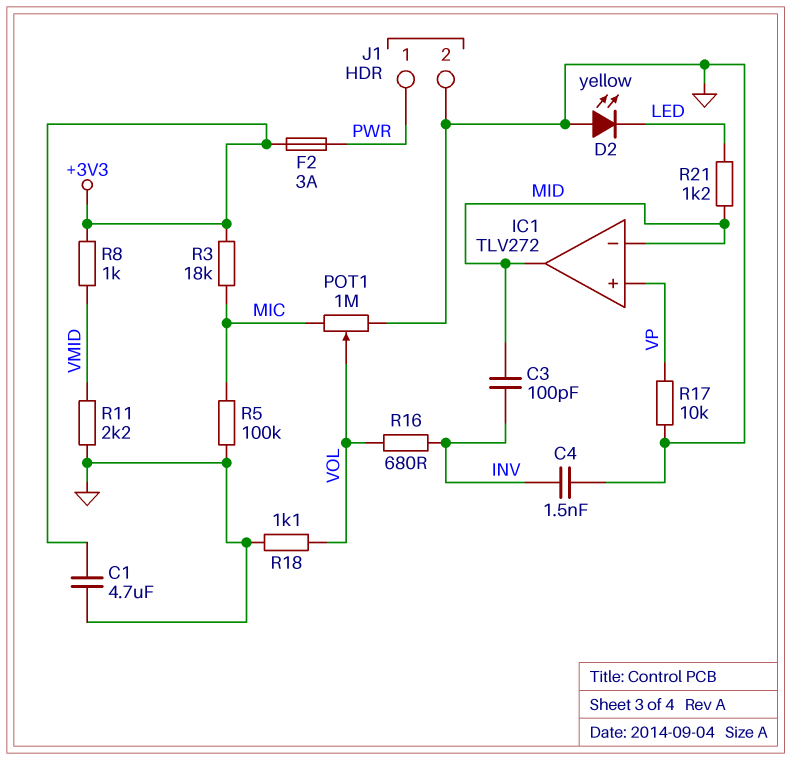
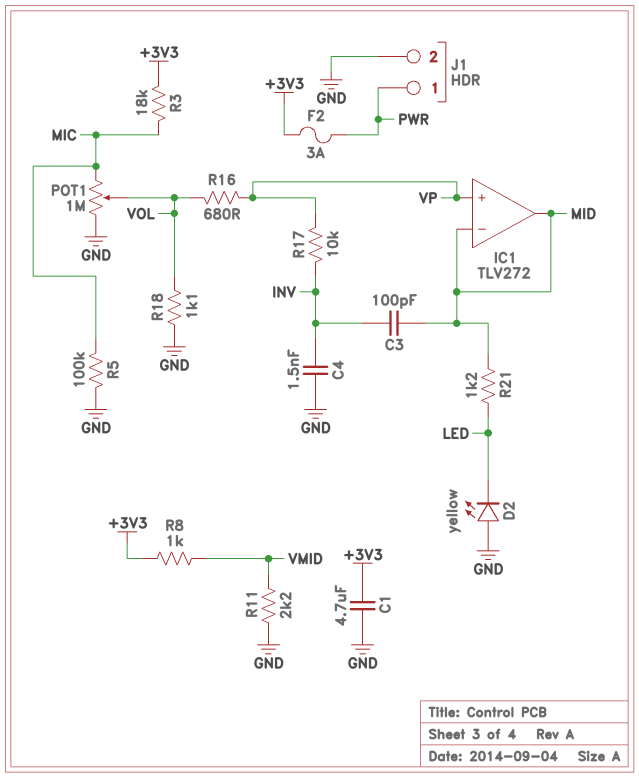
R16: 680 (INV, VOL) -> 680 (VOL, VP)
R17: 10k (GND, VP) -> 10k (INV, VP)

